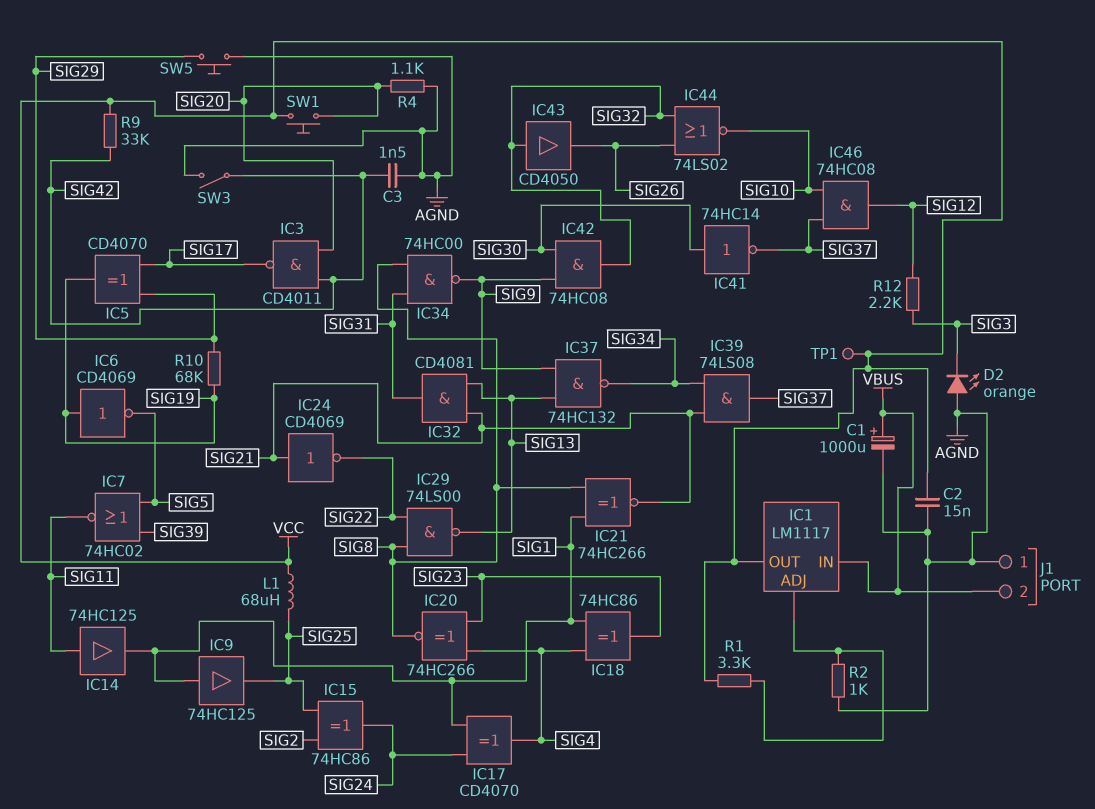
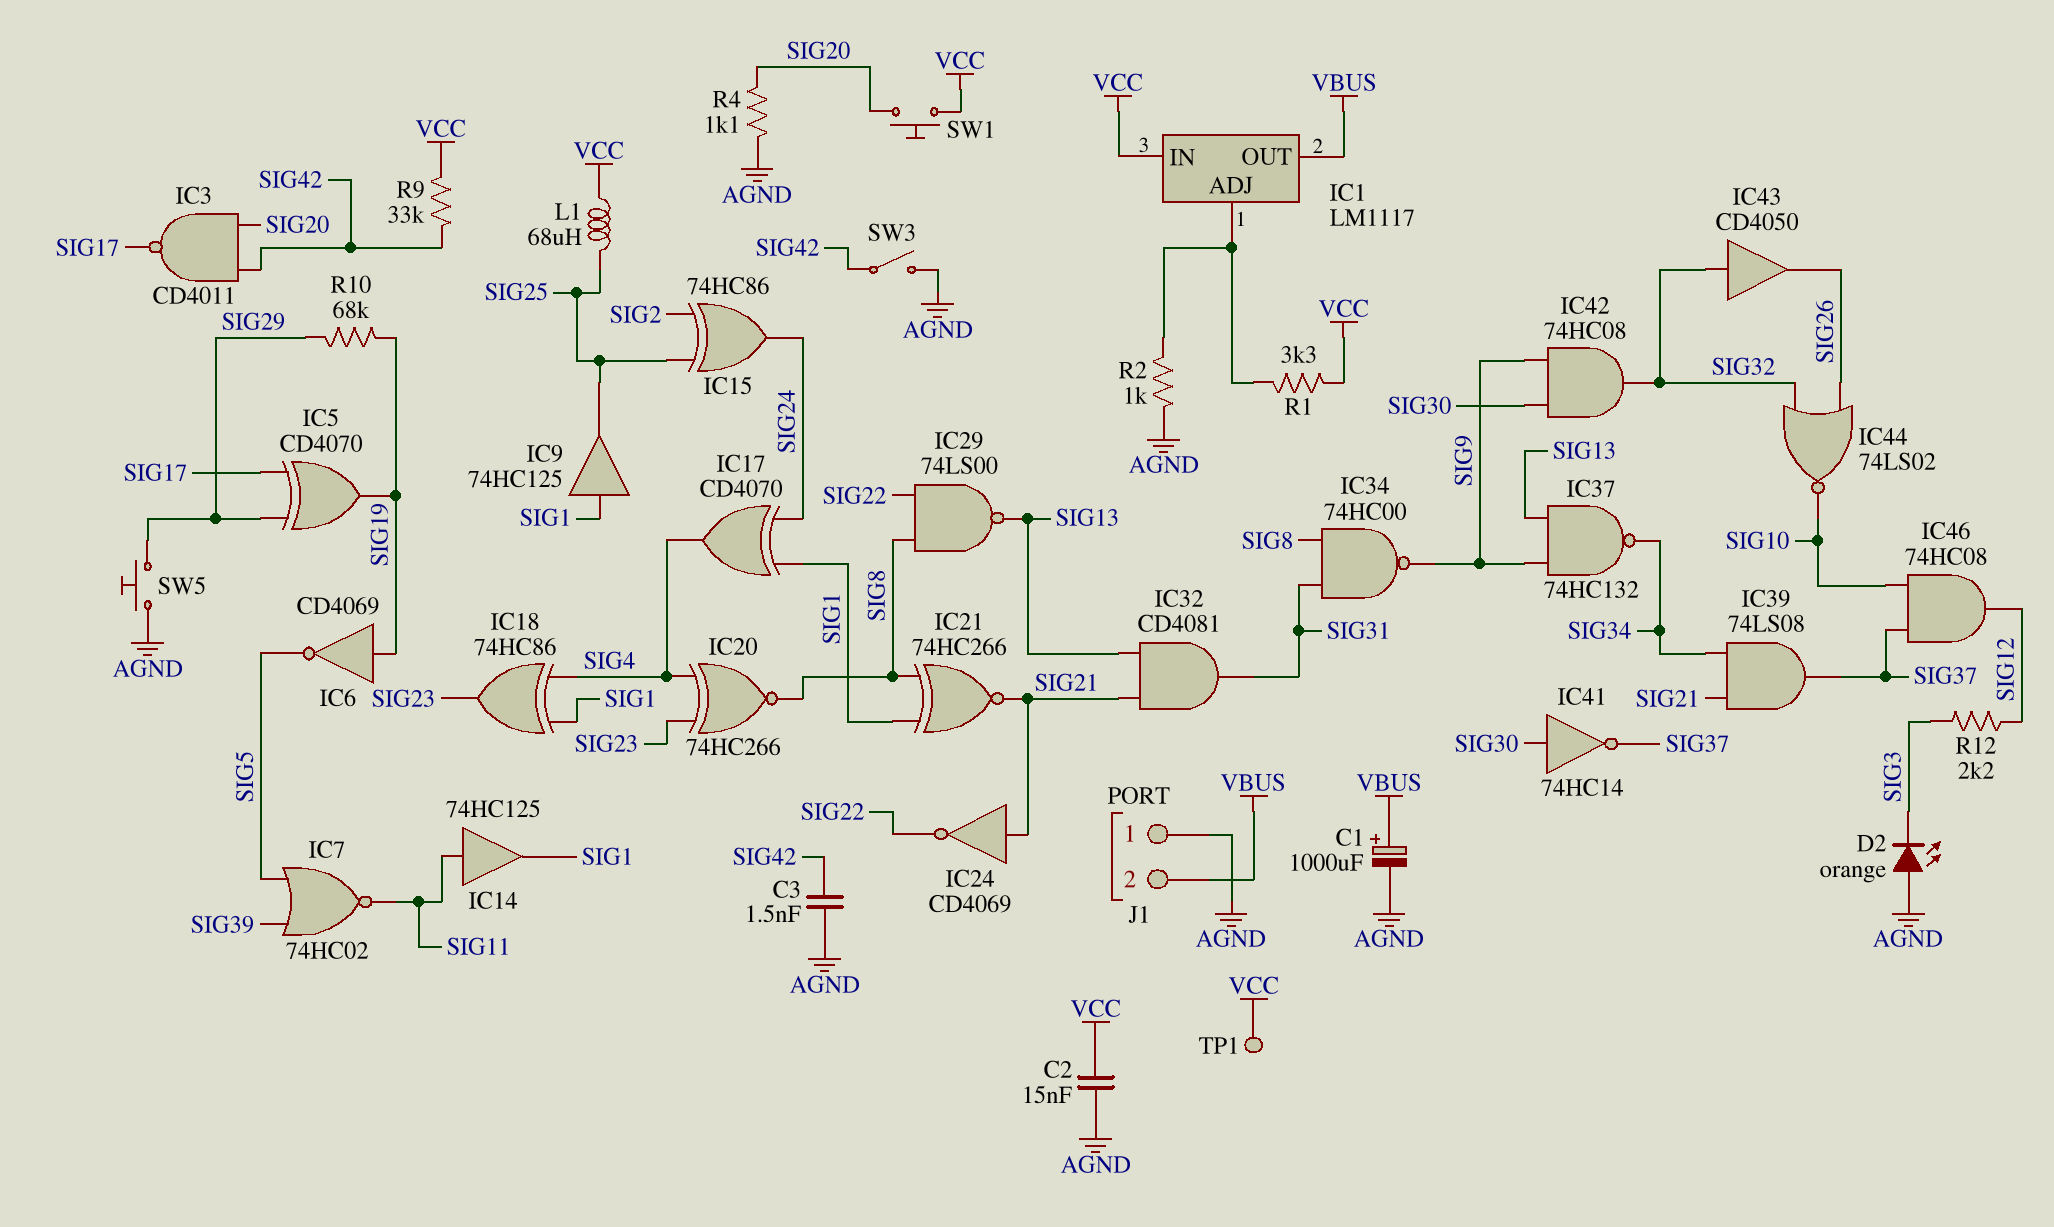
IC1 pin IN: VBUS -> VCC
IC1 pin OUT: VCC -> VBUS

